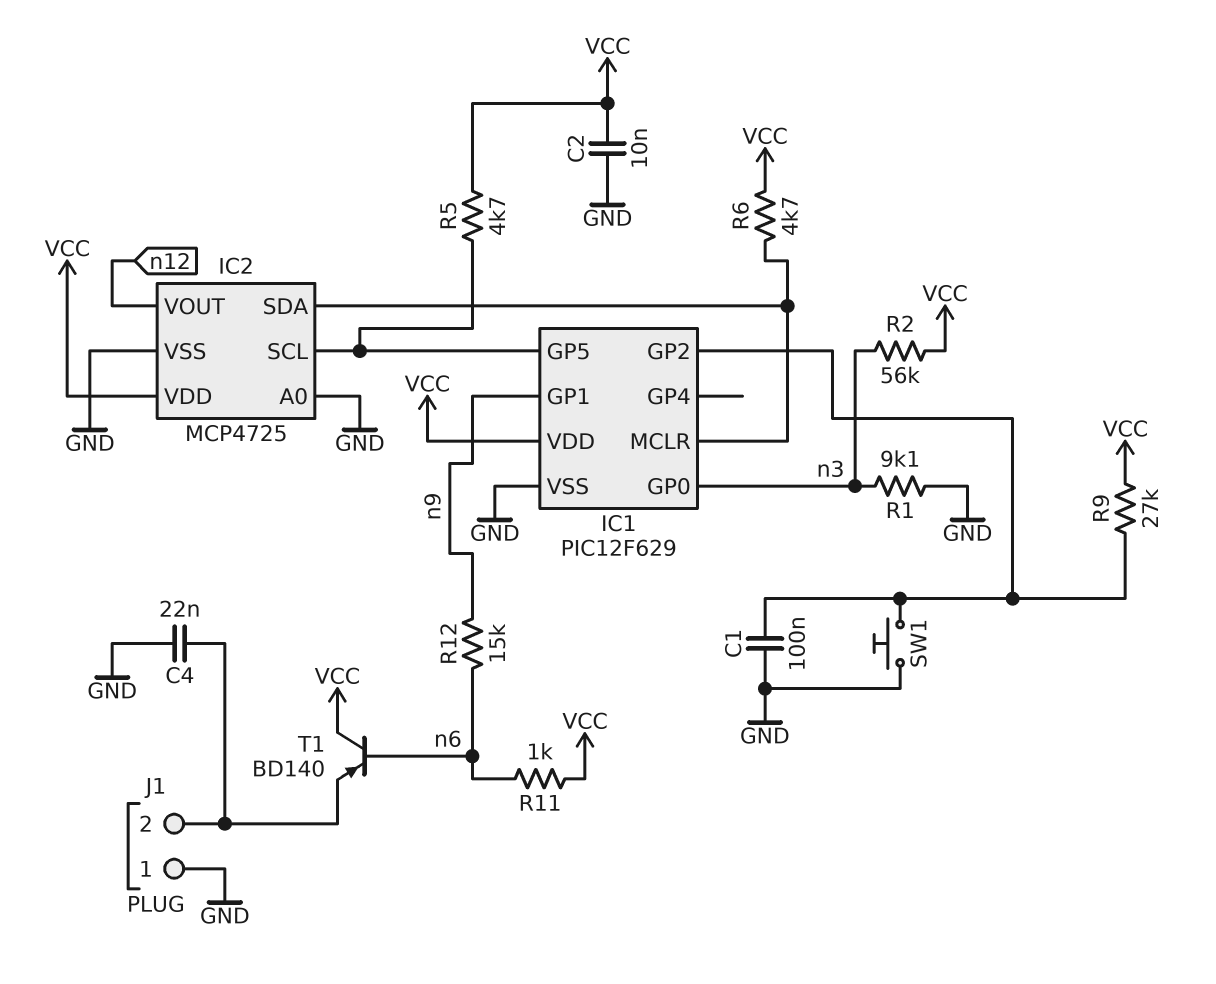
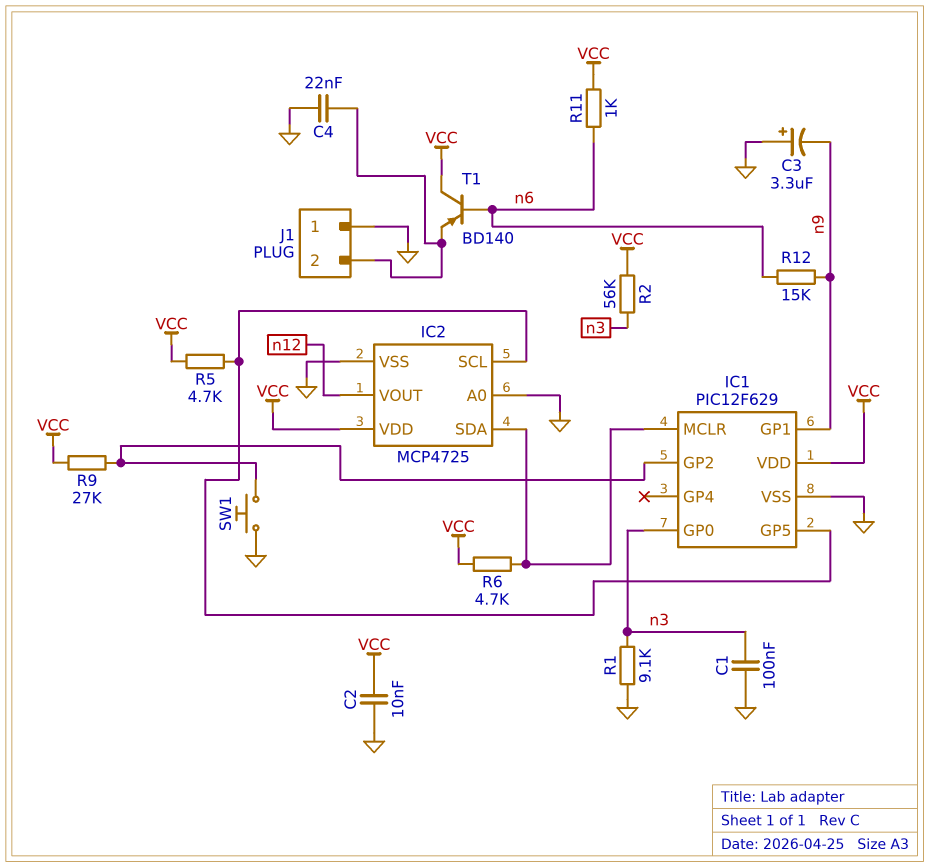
C1: 100nF (GND, IC1/GP2) -> 100nF (GND, n3)
C3: none -> 3.3uF (plus GND, minus n9)

